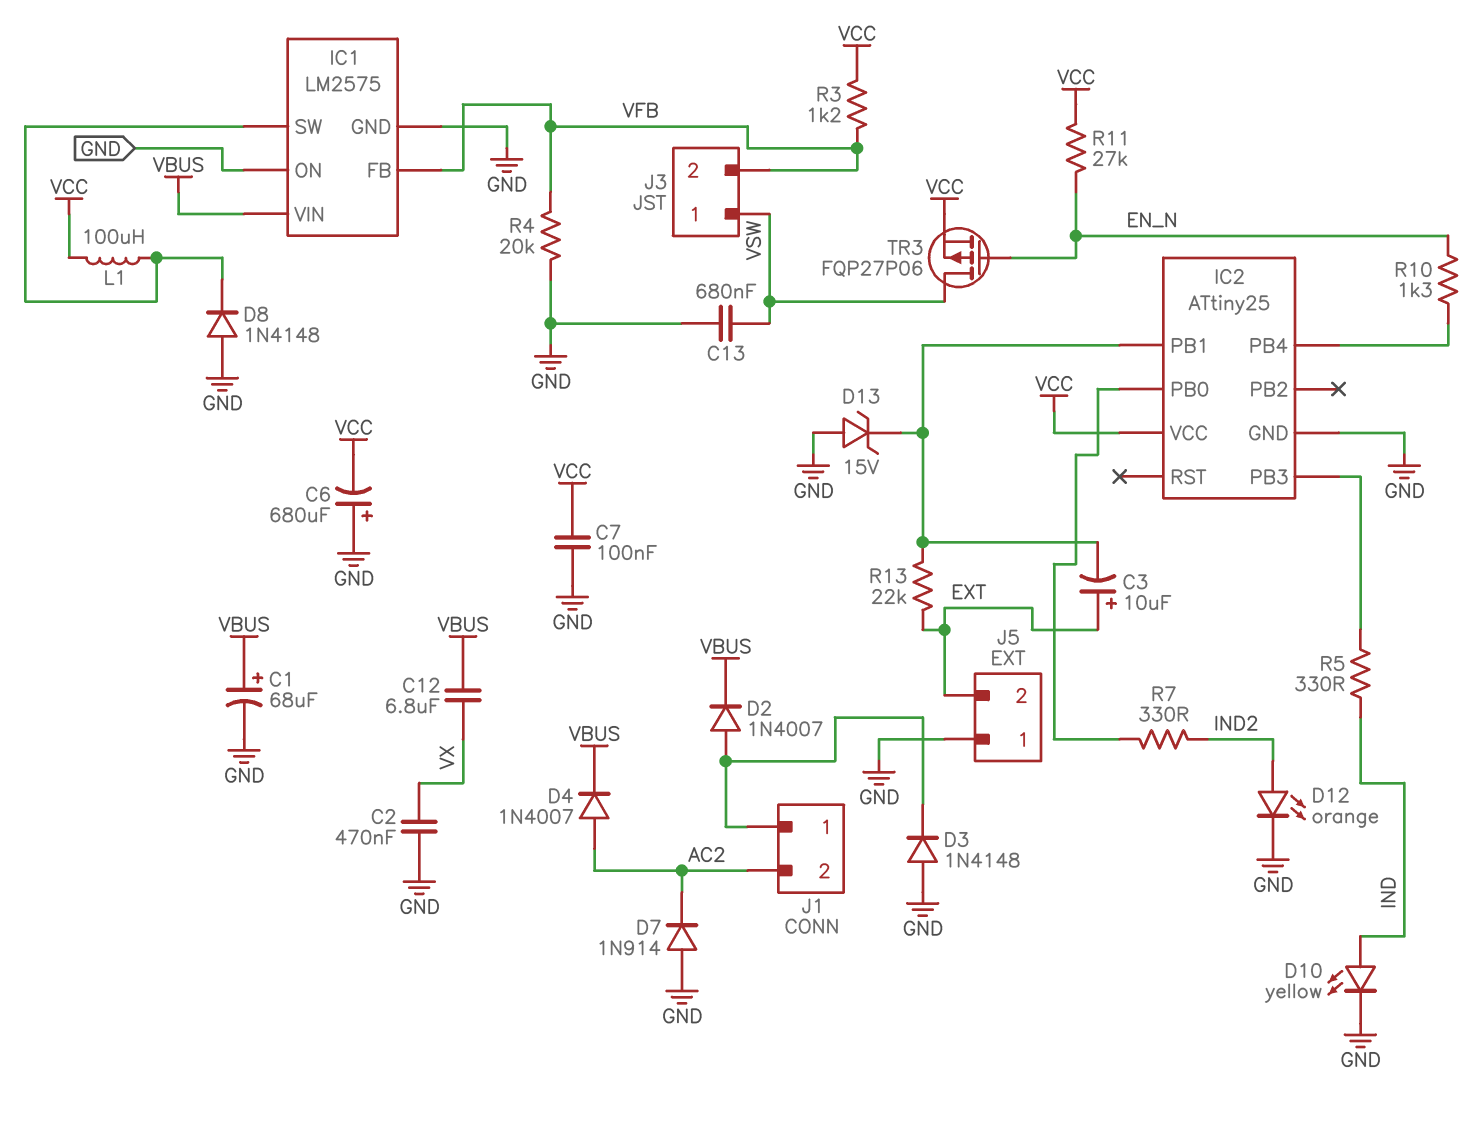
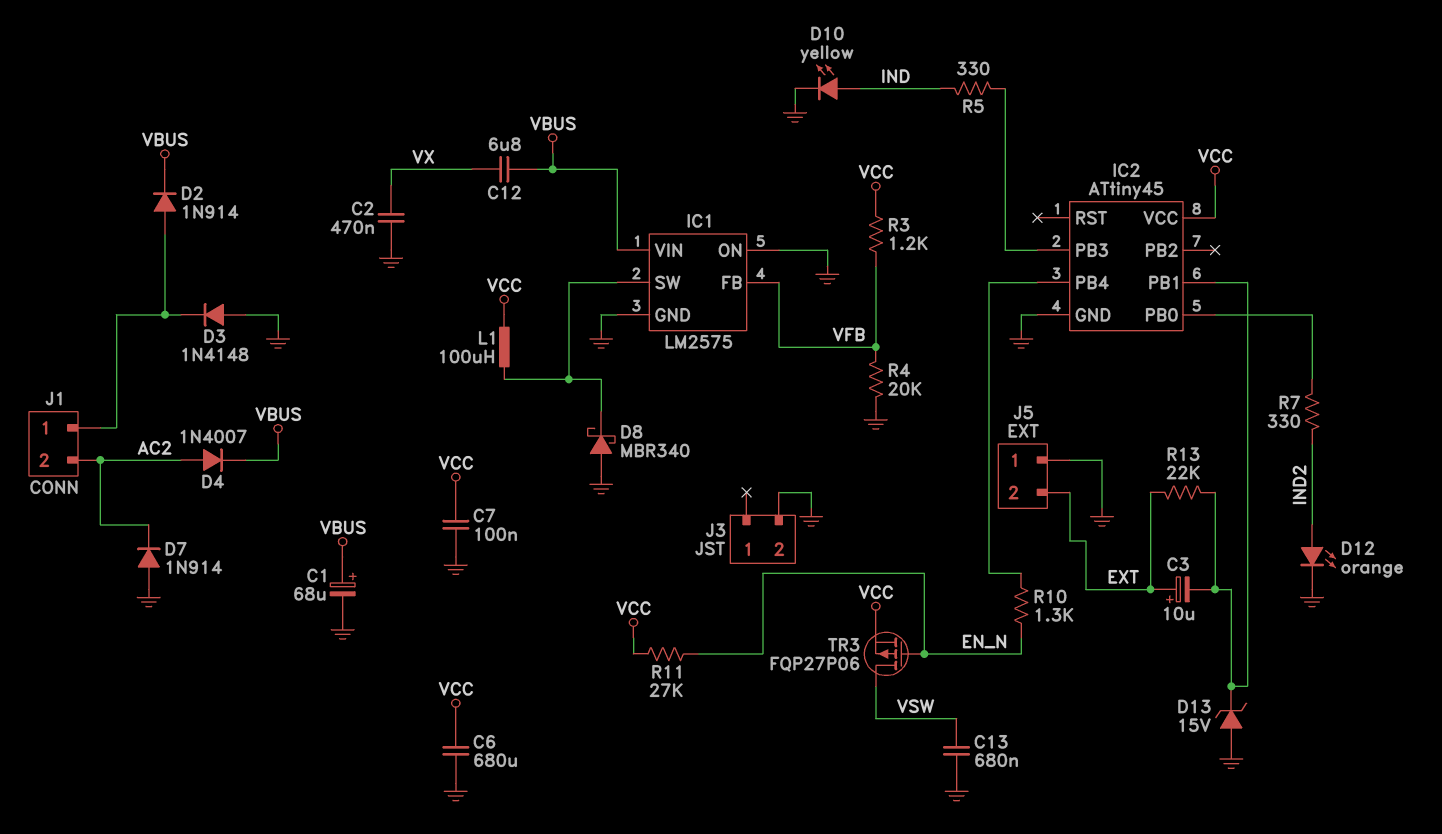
C6: 680uF (plus GND, minus VCC) -> 680uF (GND, VCC)
D2: diode 1N4007 (A J1/1, K VBUS) -> diode 1N914 (A J1/1, K VBUS)
D8: diode 1N4148 (A GND, K IC1/SW) -> schottky MBR340 (A GND, K IC1/SW)
IC2: ATtiny25 -> ATtiny45
J3 pin 1: VSW -> none
J3 pin 2: VFB -> GND

